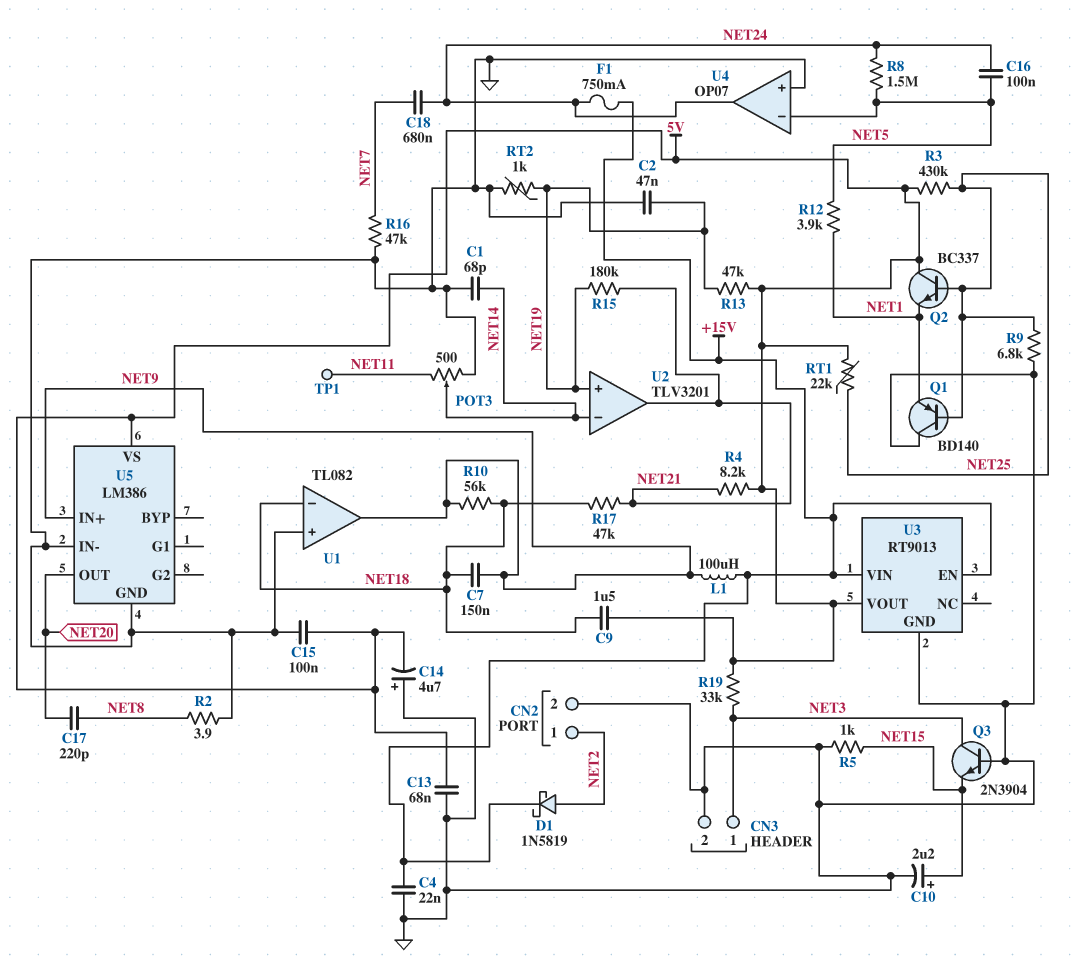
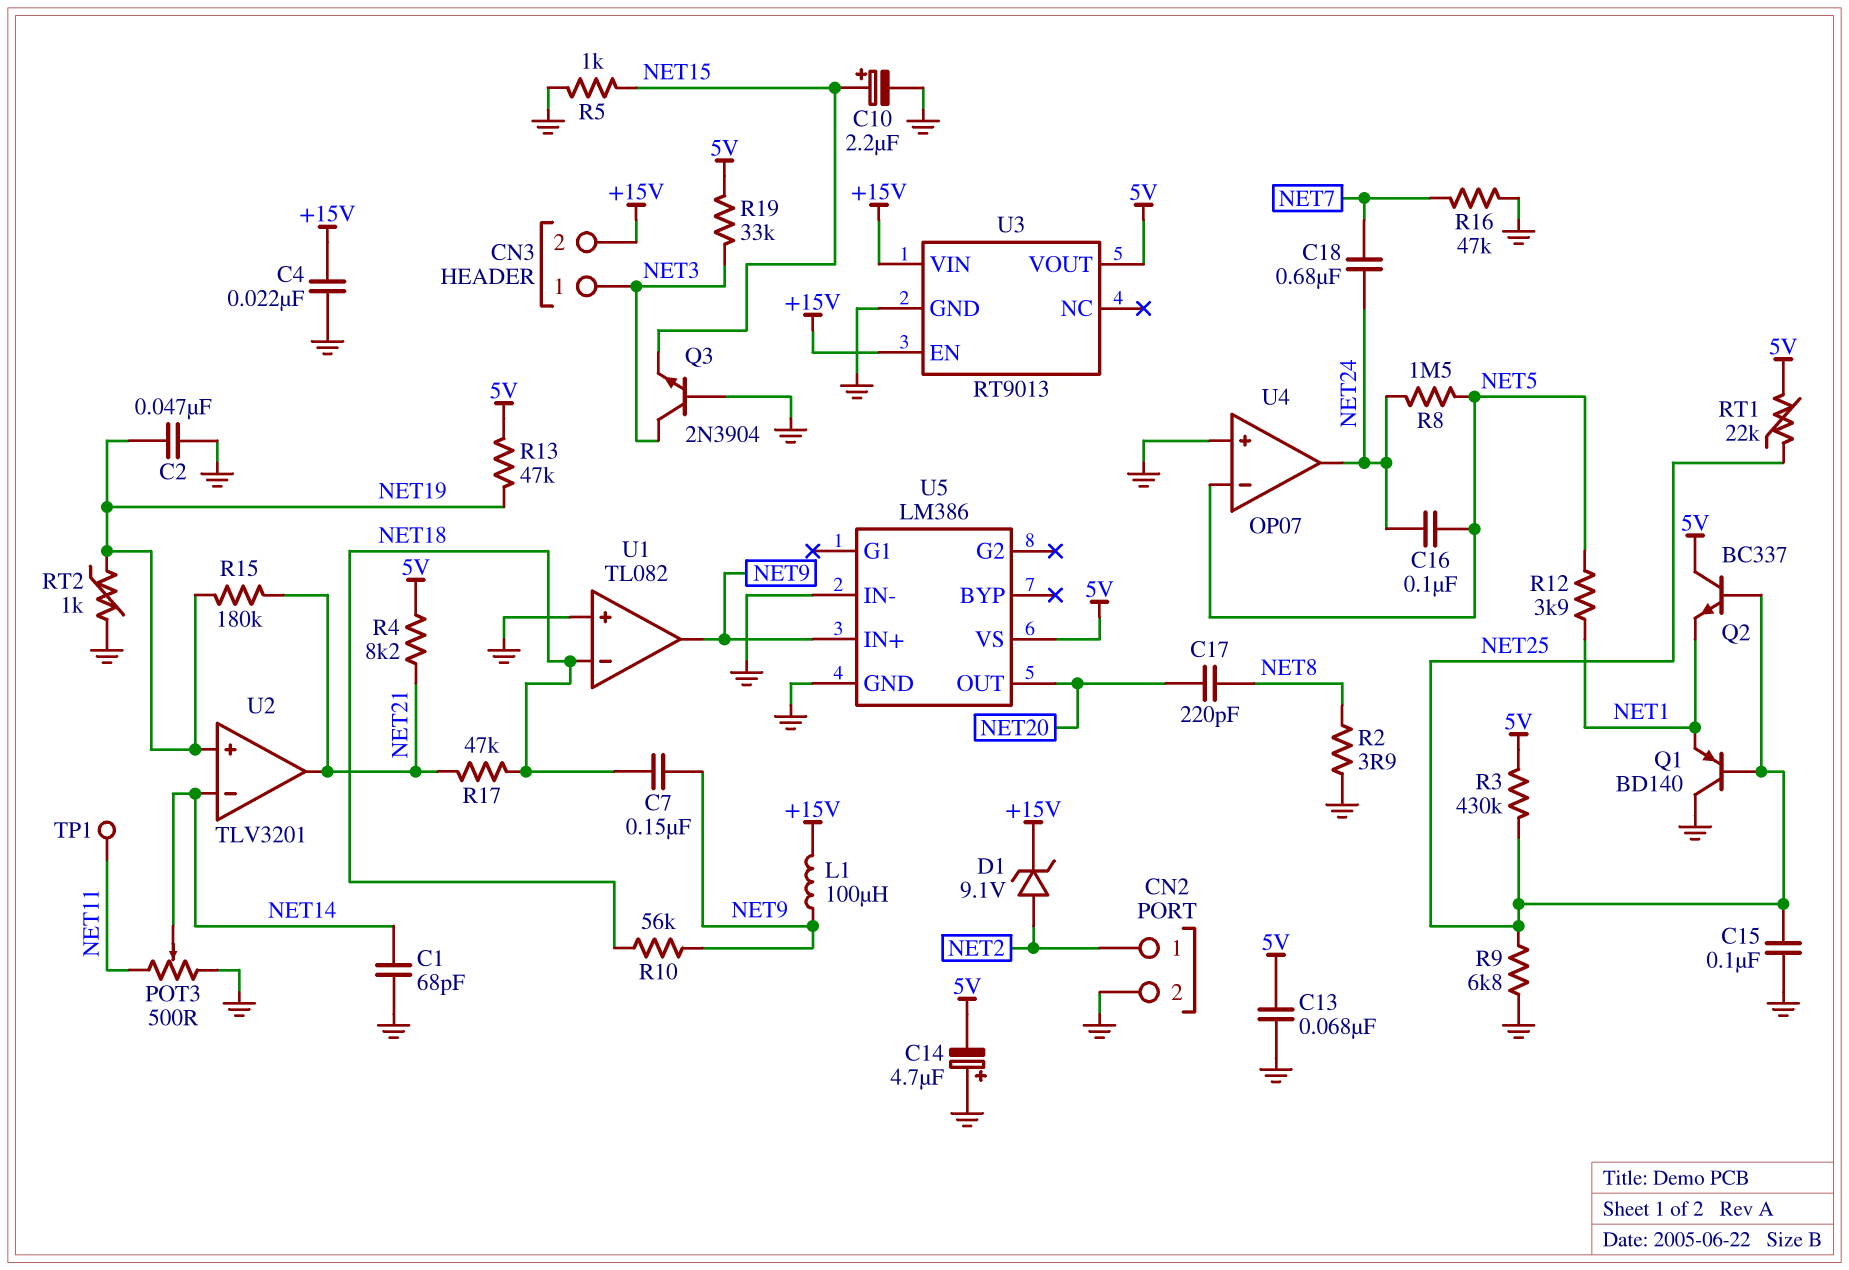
C9: 1.5uF (5V, NET18) -> none
C15: 100nF (5V, GND) -> 100nF (GND, NET25)
CN3 pin 2: GND -> +15V
D1: schottky 1N5819 (A NET2, K +15V) -> zener 9.1V (A NET2, K +15V)
F1: 750mA (+15V, NET24) -> none

